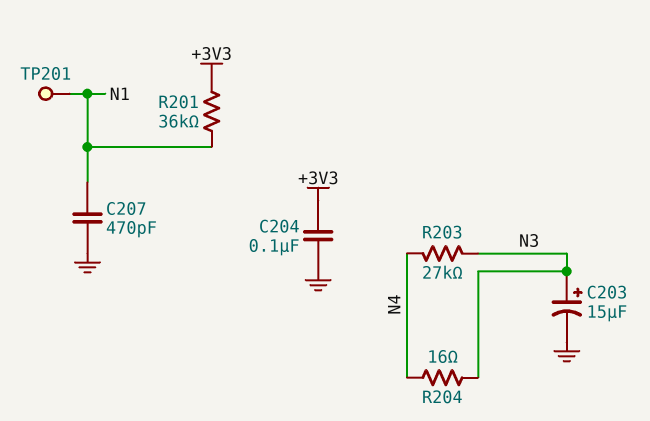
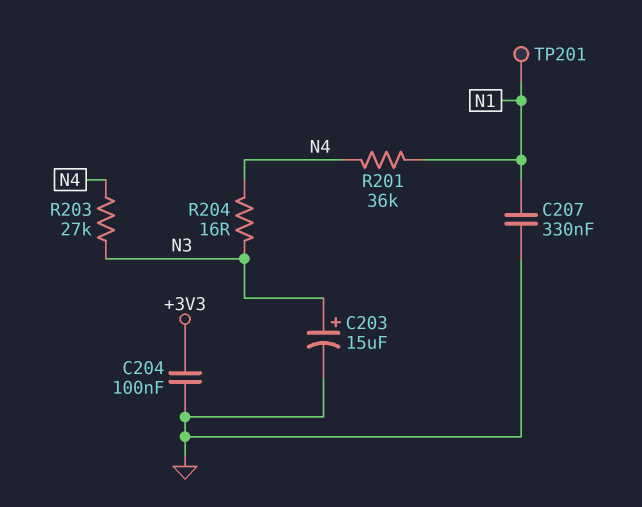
C207: 470pF (GND, N1) -> 330nF (GND, N1)
R201: 36k (+3V3, N1) -> 36k (N1, N4)

